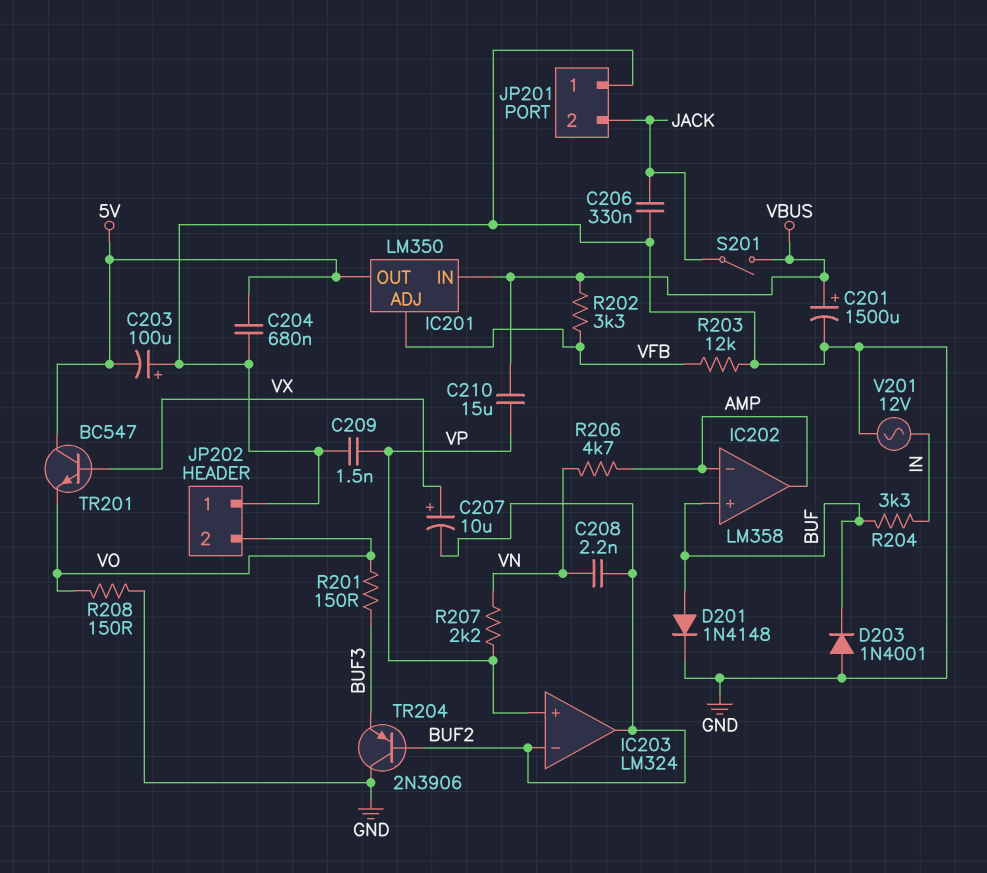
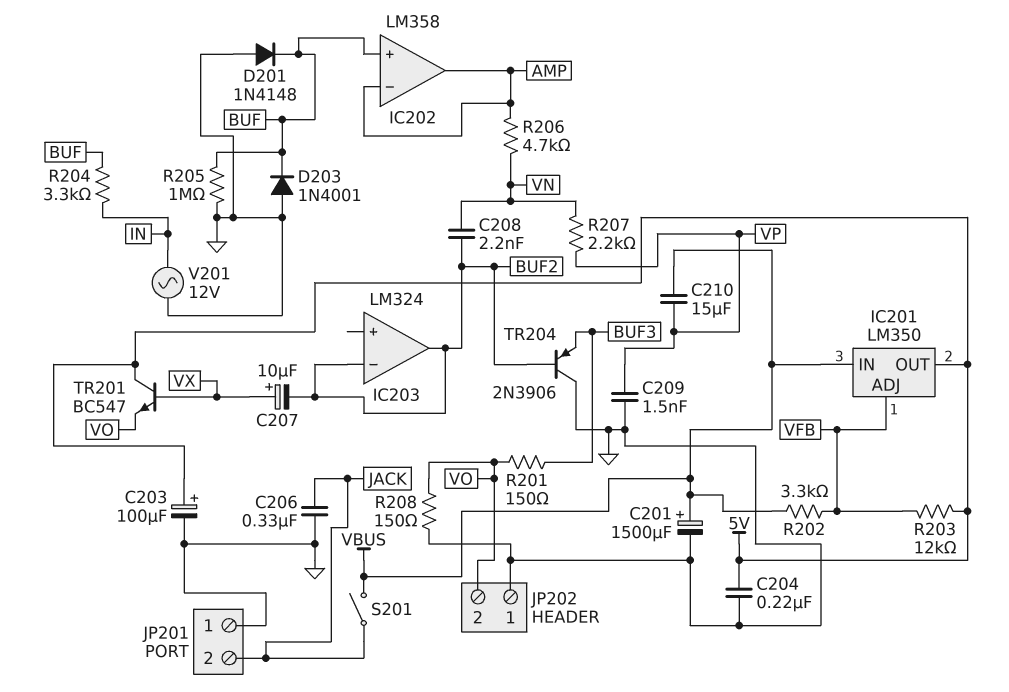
C203: 100uF (plus GND, minus 5V) -> 100uF (plus 5V, minus GND)
C204: 680nF (5V, GND) -> 220nF (5V, GND)
D201: diode 1N4148 (A BUF, K GND) -> diode 1N4148 (A GND, K BUF)
IC203 pin in+: VP -> none
R203: 12k (GND, VFB) -> 12k (5V, VFB)
R205: none -> 1M (BUF, GND)

